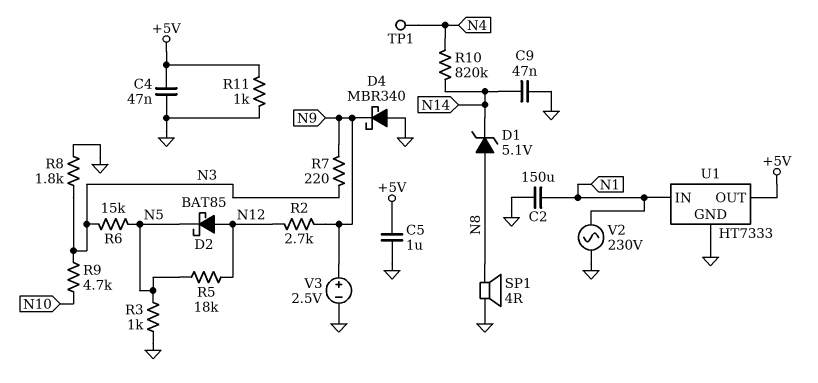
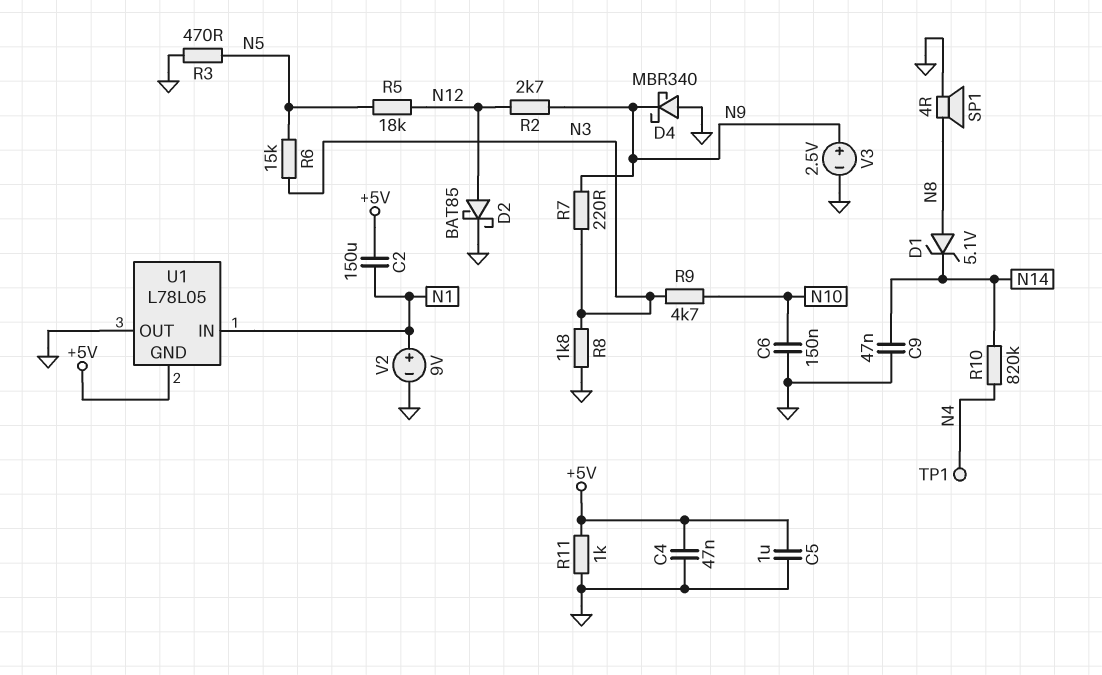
C2: 150uF (GND, N1) -> 150uF (+5V, N1)
C6: none -> 150nF (GND, N10)
D2: schottky BAT85 (A N12, K N5) -> schottky BAT85 (A N12, K GND)
R3: 1k (GND, N5) -> 470 (GND, N5)
U1: HT7333 -> L78L05
U1 pin GND: GND -> +5V
U1 pin OUT: +5V -> GND
V2: AC 230V (GND, N1) -> 9V (plus N1, minus GND)

